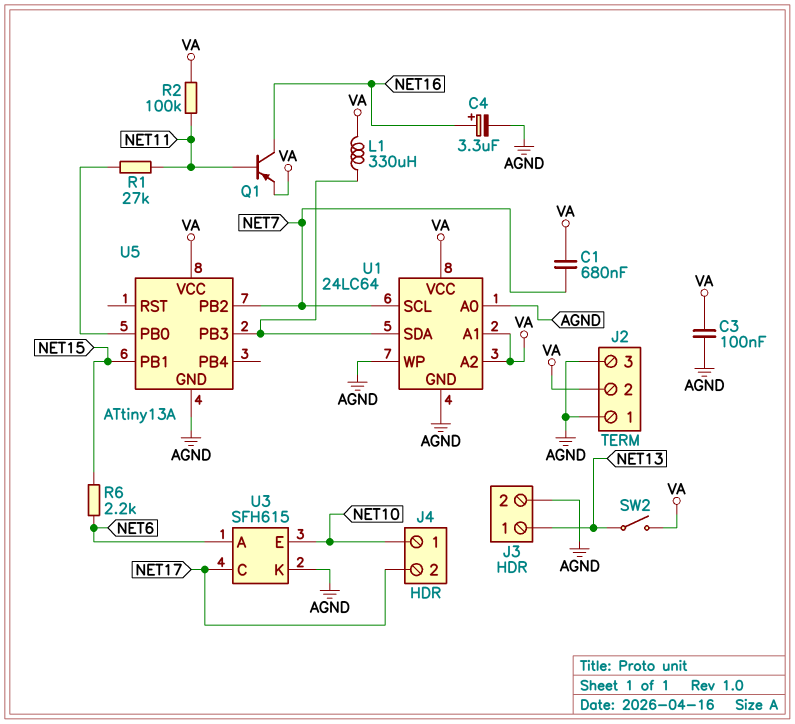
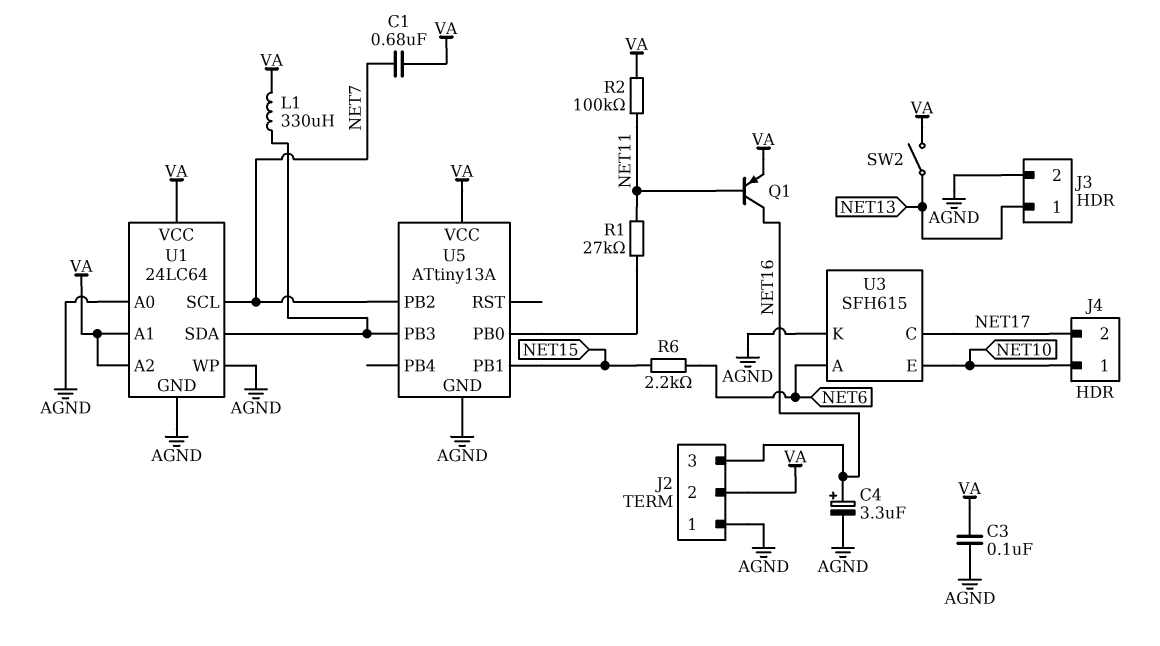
J2 pin 3: AGND -> NET16

